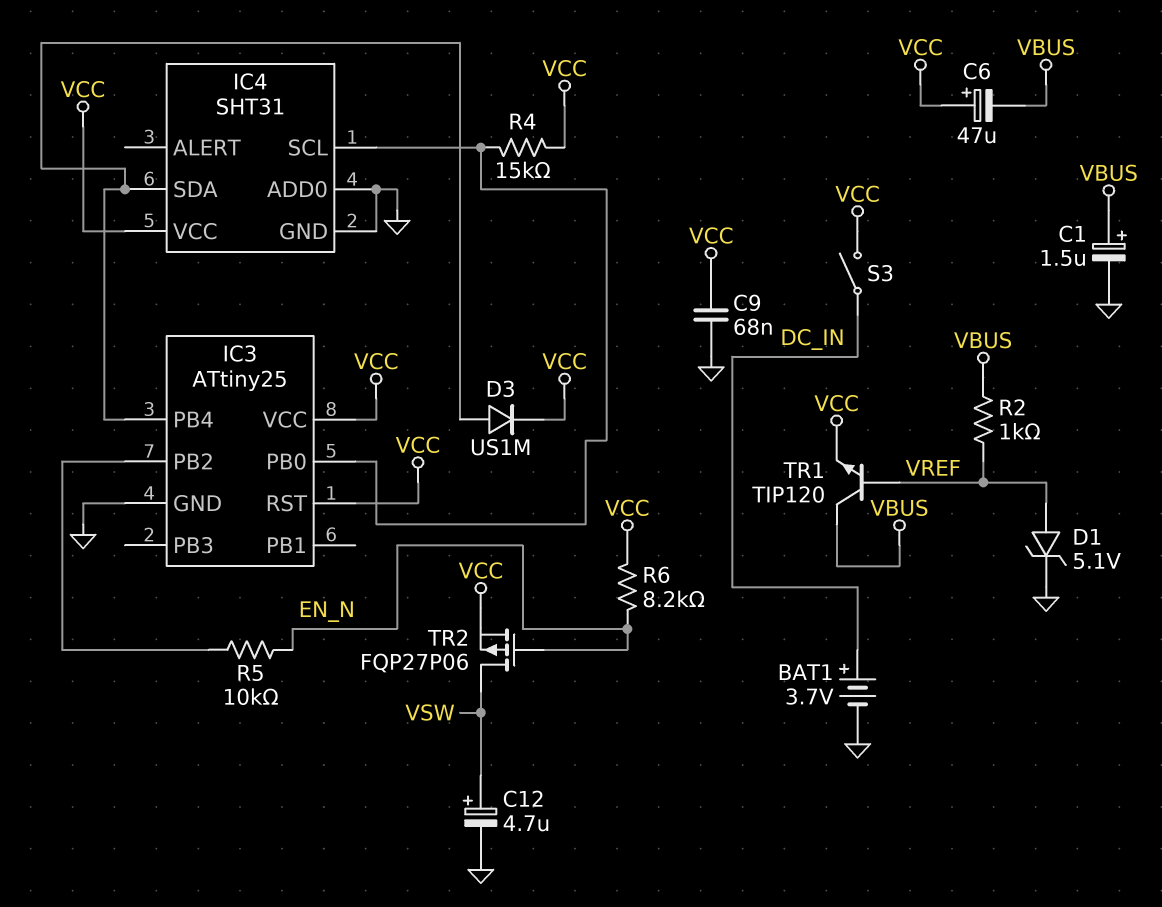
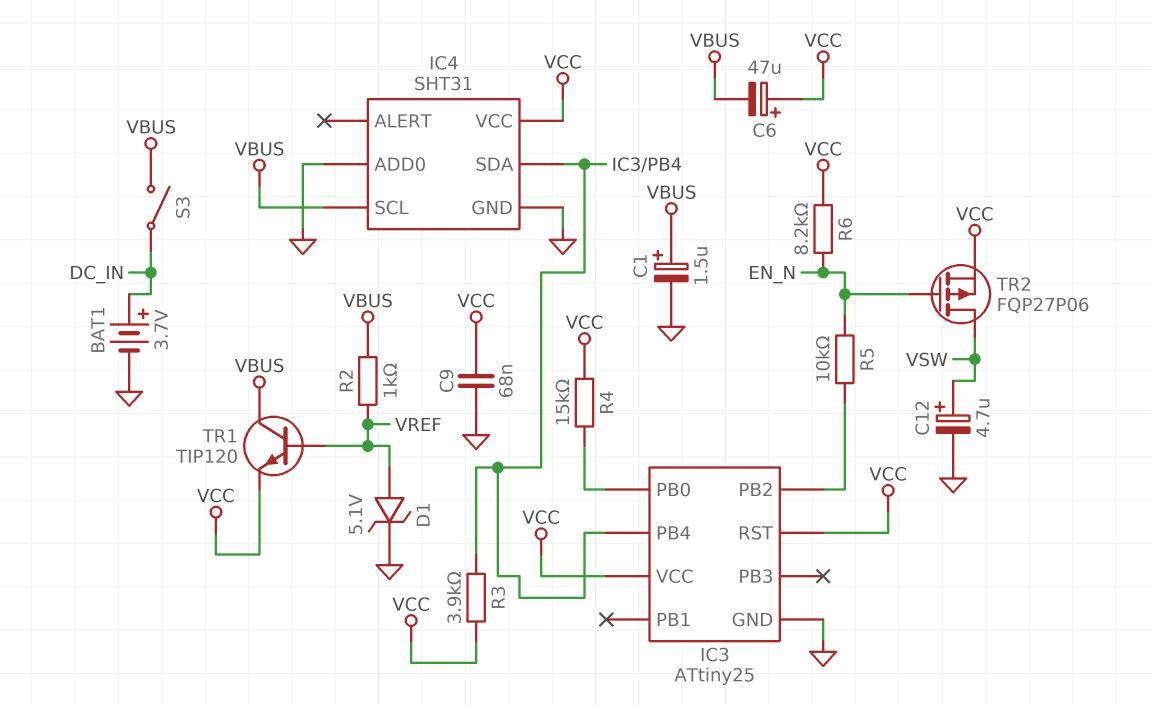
D3: diode US1M (A IC3/PB4, K VCC) -> none
IC4 pin SCL: IC3/PB0 -> VBUS
R3: none -> 3.9k (IC3/PB4, VCC)
S3: switch (DC_IN, VCC) -> switch (DC_IN, VBUS)

